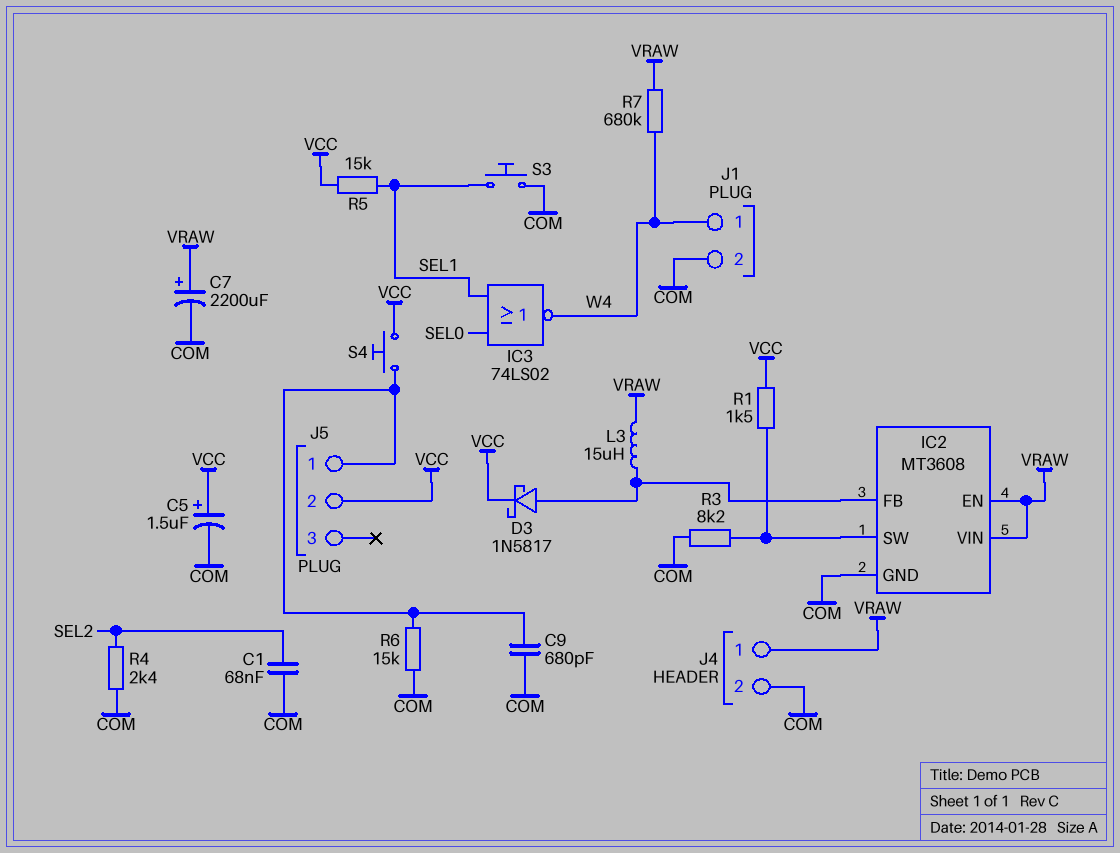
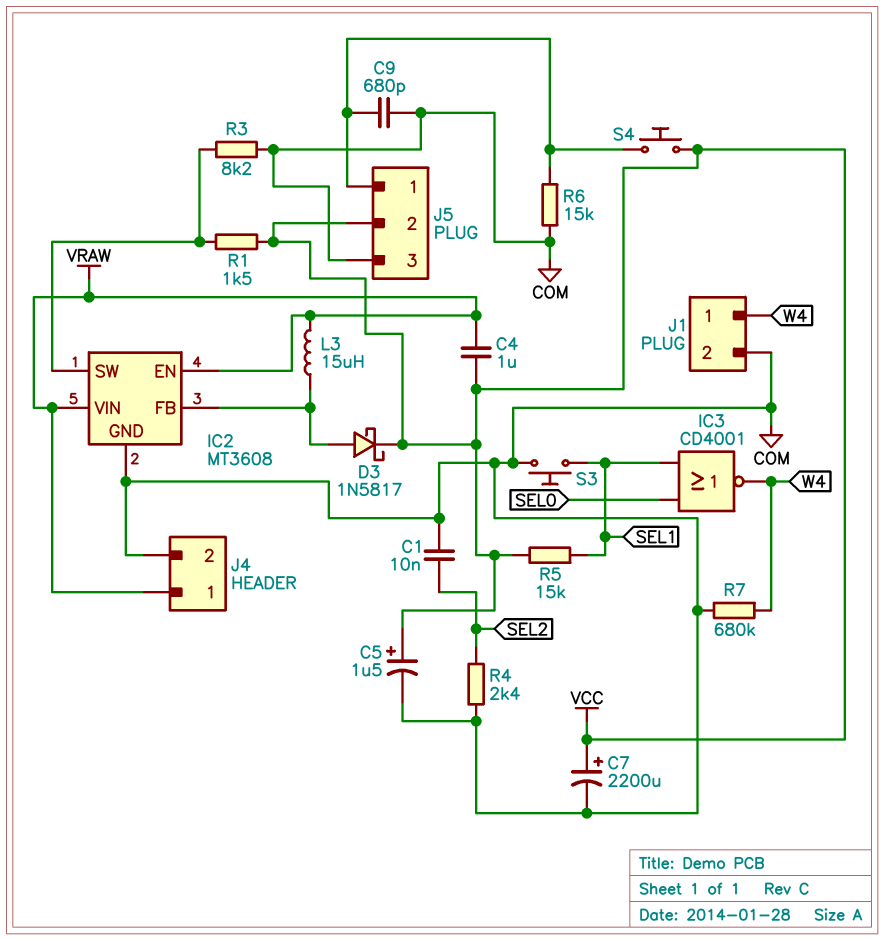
C1: 68nF (COM, SEL2) -> 10nF (COM, SEL2)
C4: none -> 1uF (VCC, VRAW)
C7: 2200uF (plus VRAW, minus COM) -> 2200uF (plus VCC, minus COM)
IC3: NOR 74LS02 (in SEL0, in SEL1, out W4) -> NOR CD4001 (in SEL0, in SEL1, out W4)
J5 pin 3: none -> COM
R7: 680k (VRAW, W4) -> 680k (COM, W4)

